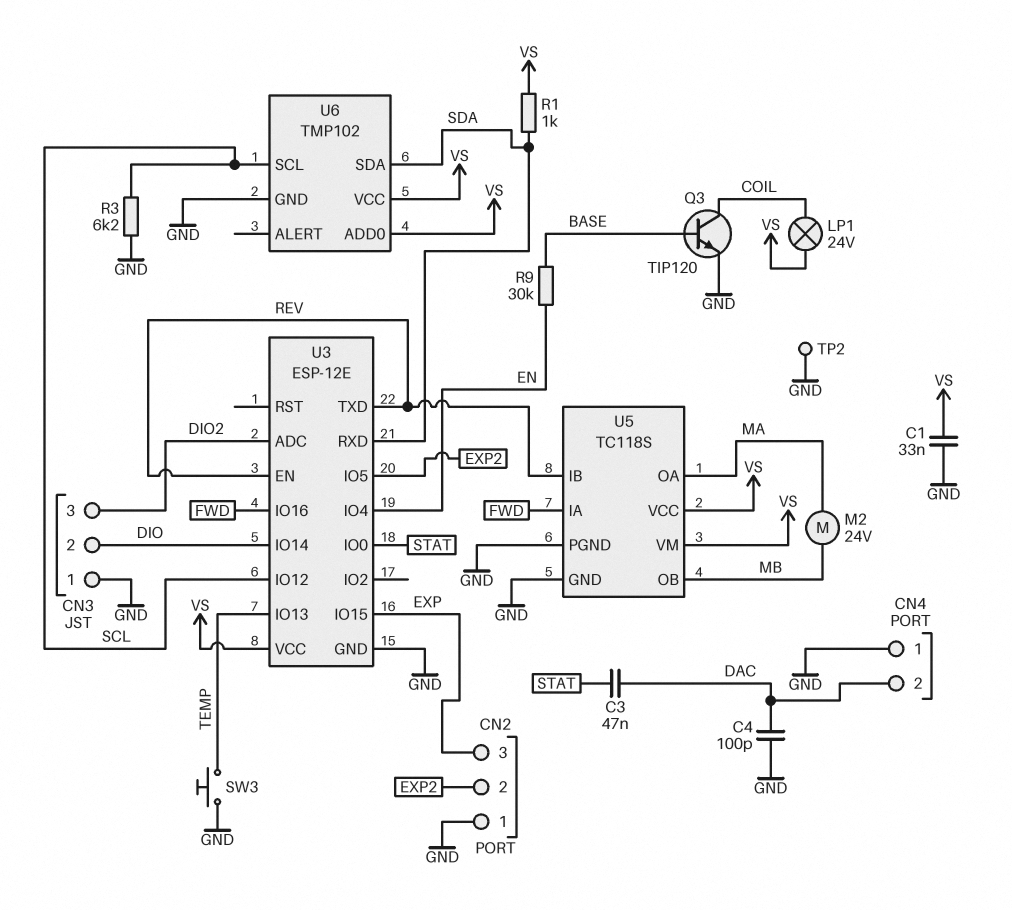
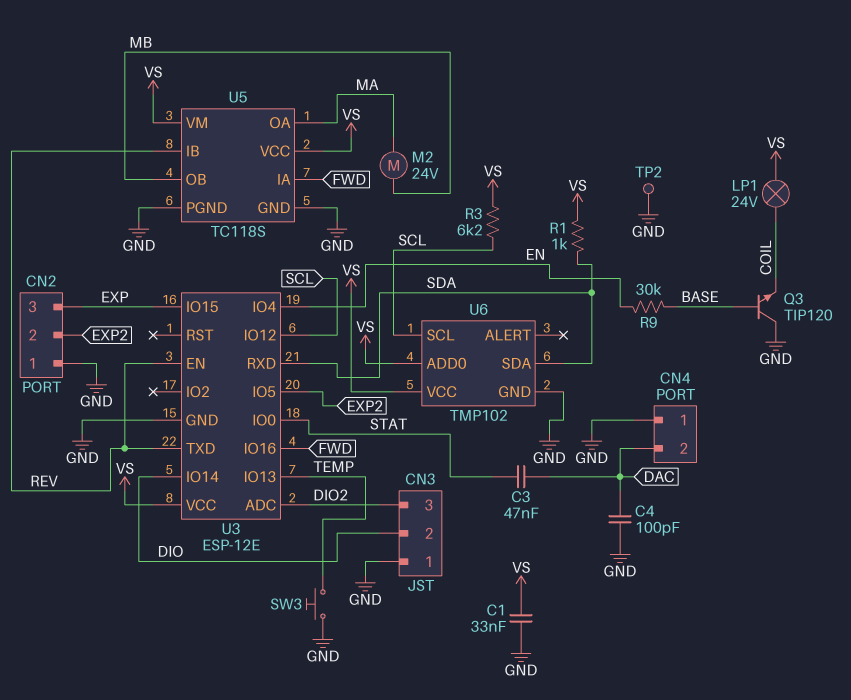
Q3: NPN TIP120 (B BASE, C COIL, E GND) -> NPN TIP120 (B BASE, C GND, E COIL)
R3: 6.2k (GND, SCL) -> 6.2k (SCL, VS)

